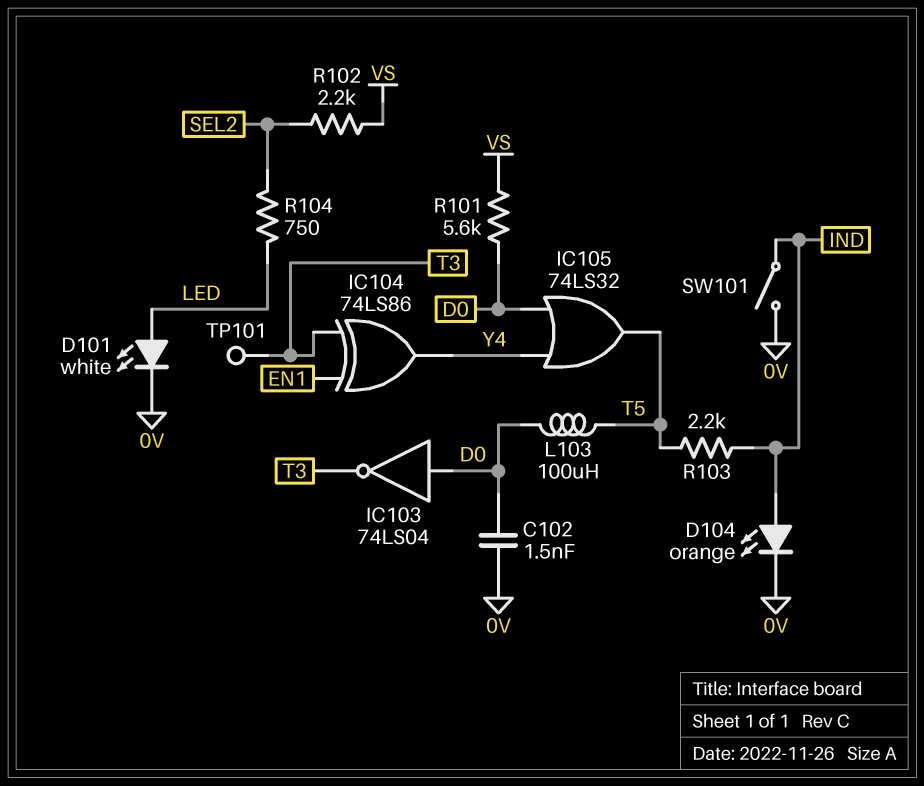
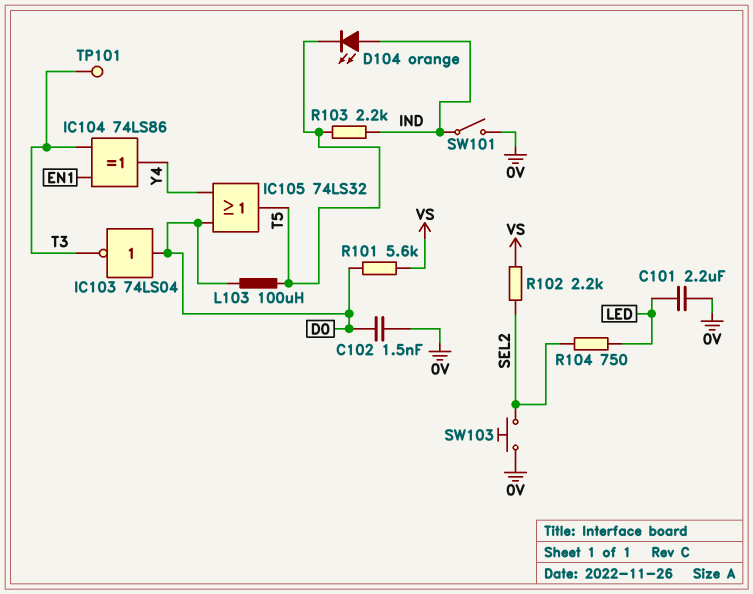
C101: none -> 2.2uF (0V, LED)
D101: LED white (A LED, K 0V) -> none
D104: LED orange (A IND, K 0V) -> LED orange (A IND, K T5)
SW103: none -> button (0V, SEL2)

